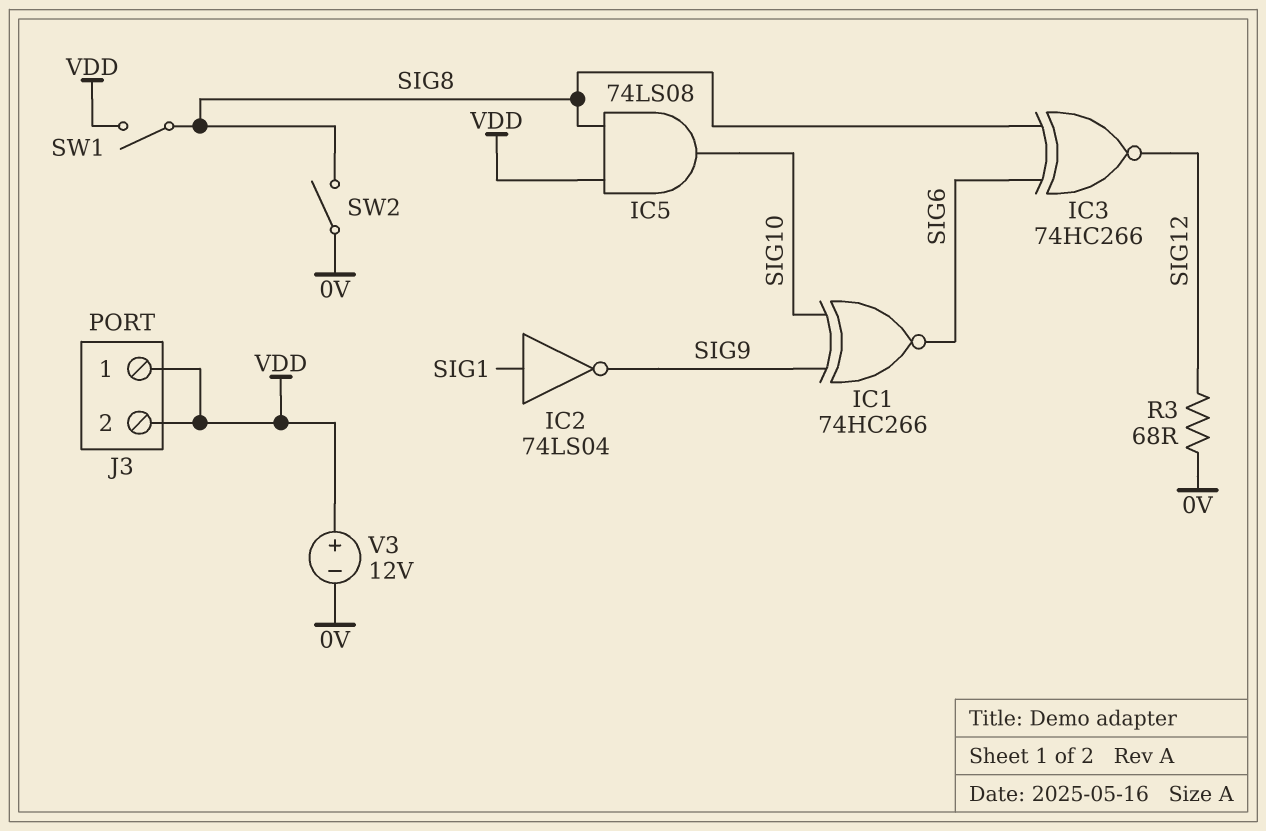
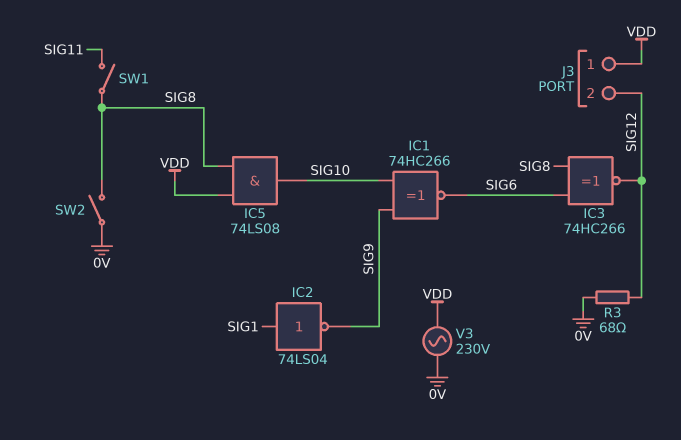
J3 pin 2: VDD -> SIG12
SW1: switch (SIG8, VDD) -> switch (SIG8, SIG11)
V3: 12V (plus VDD, minus 0V) -> AC 230V (0V, VDD)

